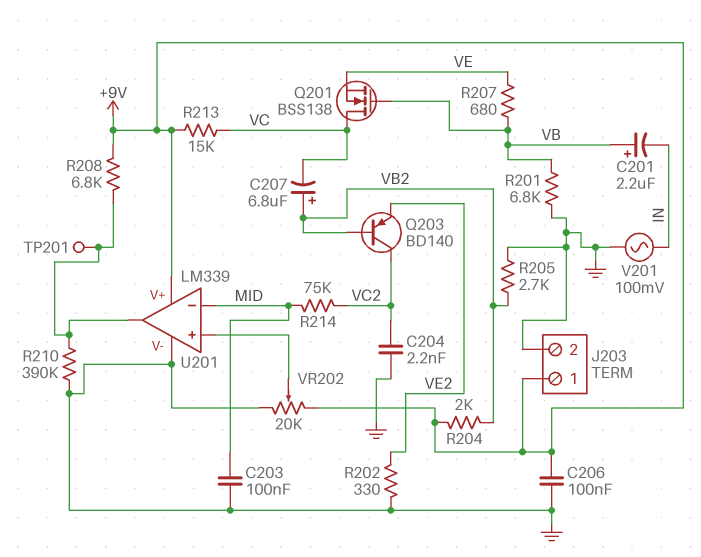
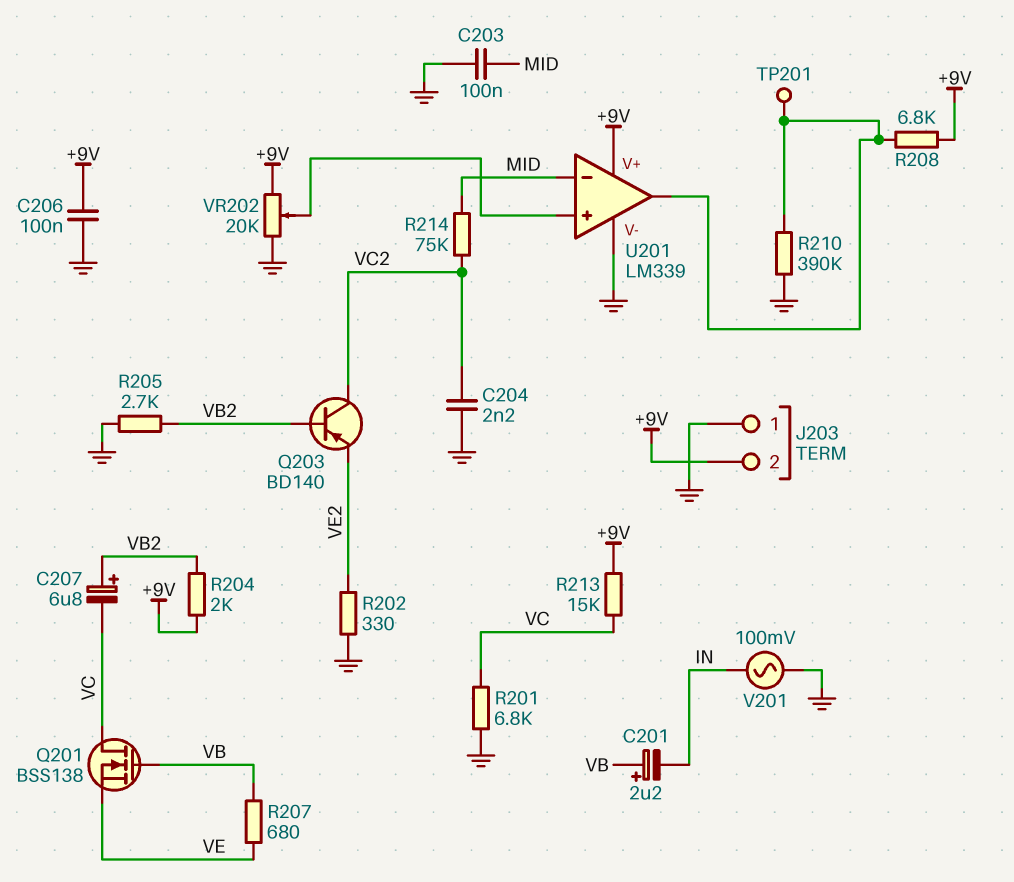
J203 pin 1: +9V -> GND
J203 pin 2: GND -> +9V
R201: 6.8k (GND, VB) -> 6.8k (GND, VC)

